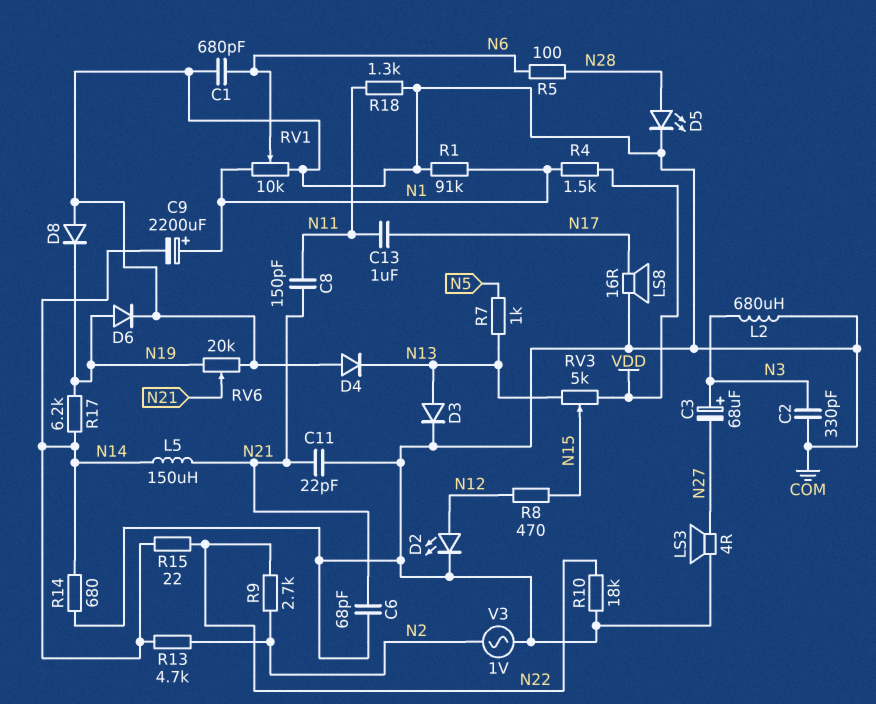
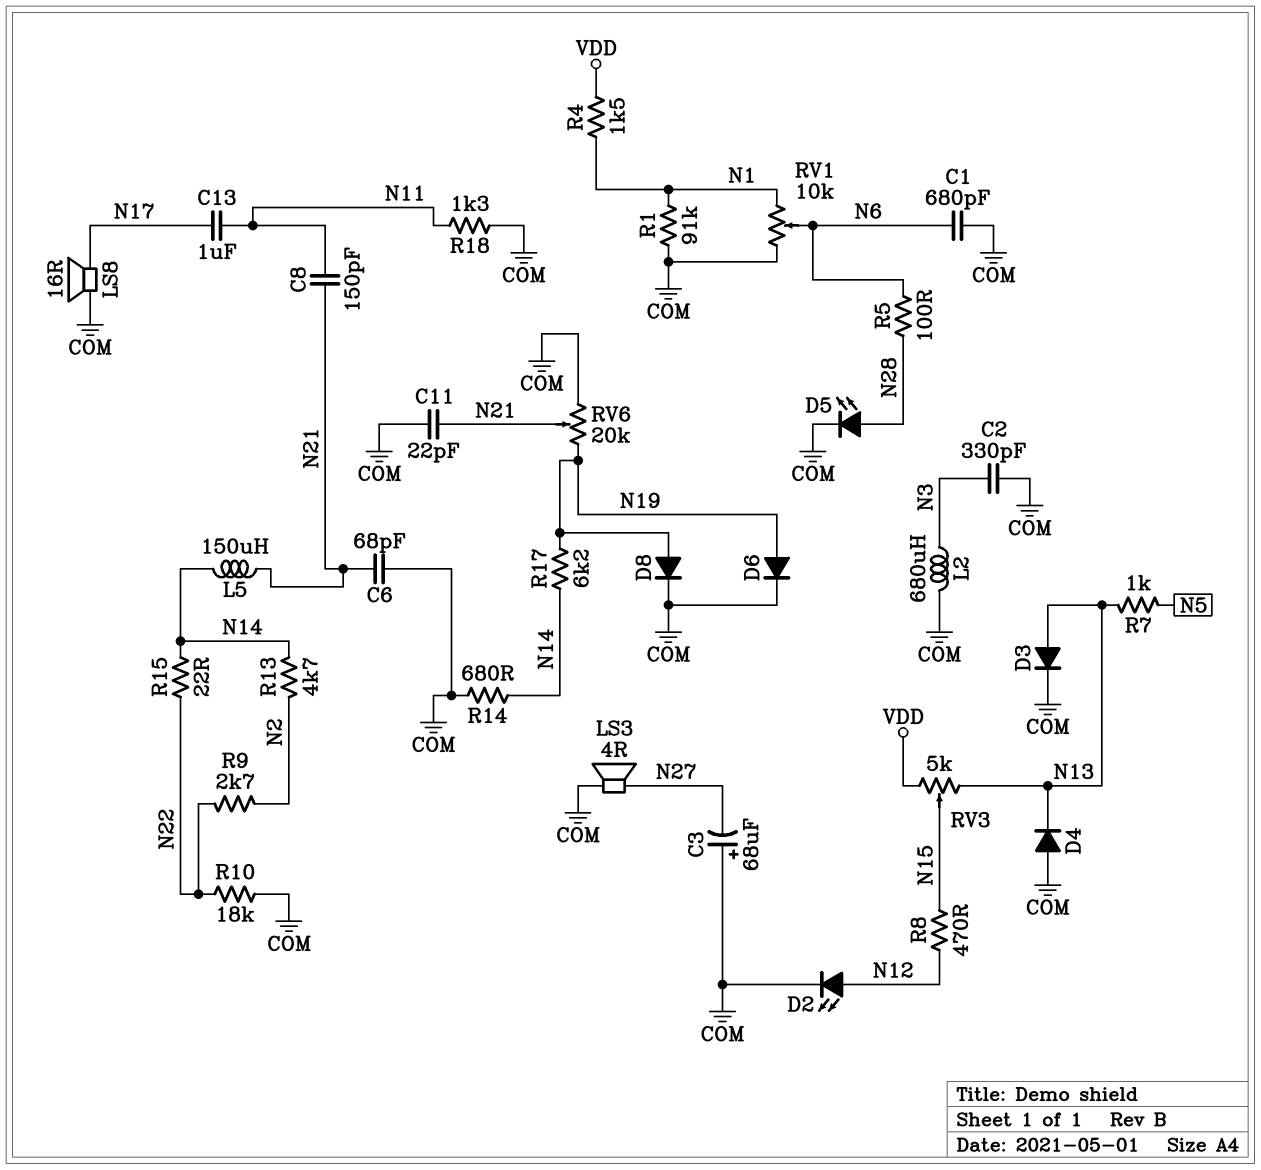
C3: 68uF (plus N3, minus N27) -> 68uF (plus COM, minus N27)
C9: 2200uF (plus N1, minus N14) -> none
D8: diode (A COM, K N19) -> diode (A N19, K COM)
V3: AC 1V (COM, N2) -> none

